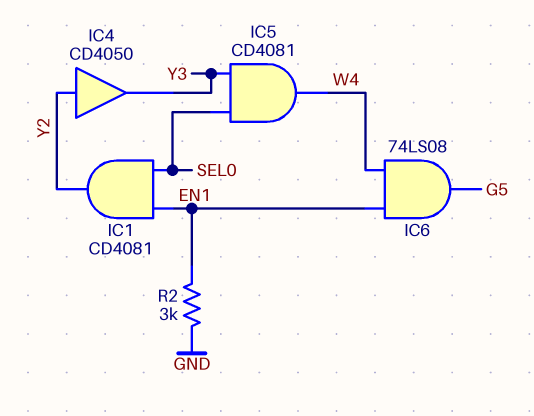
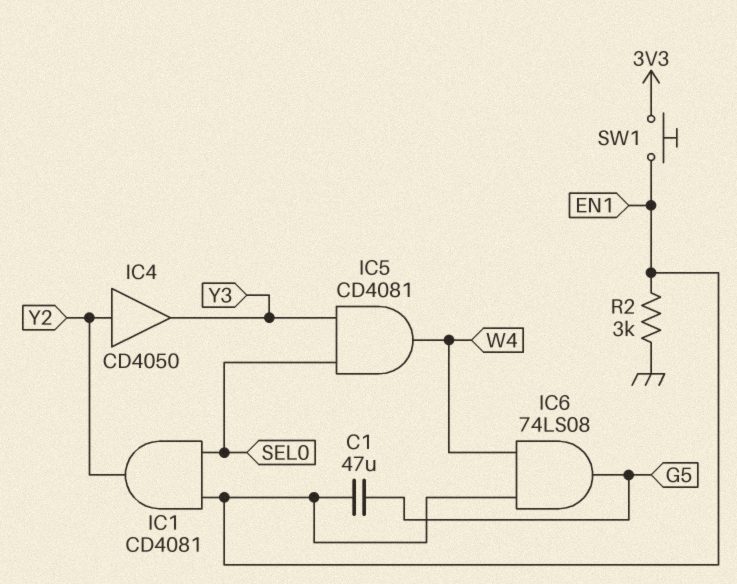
C1: none -> 47uF (EN1, G5)
SW1: none -> button (3V3, EN1)

